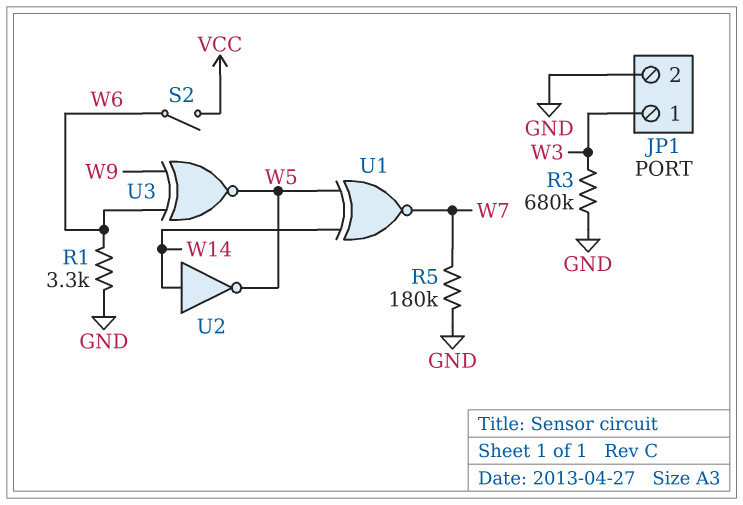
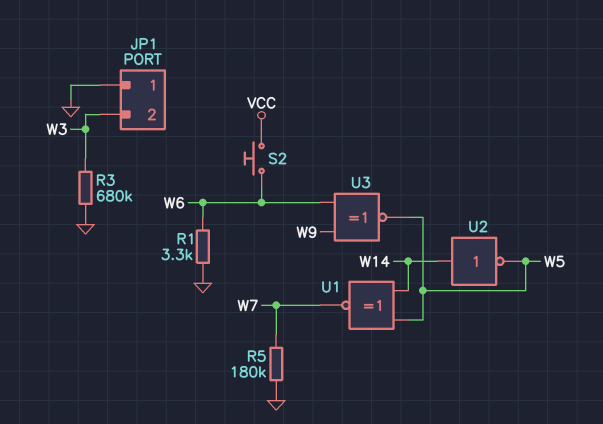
JP1 pin 1: W3 -> GND
JP1 pin 2: GND -> W3
S2: switch (VCC, W6) -> button (VCC, W6)

